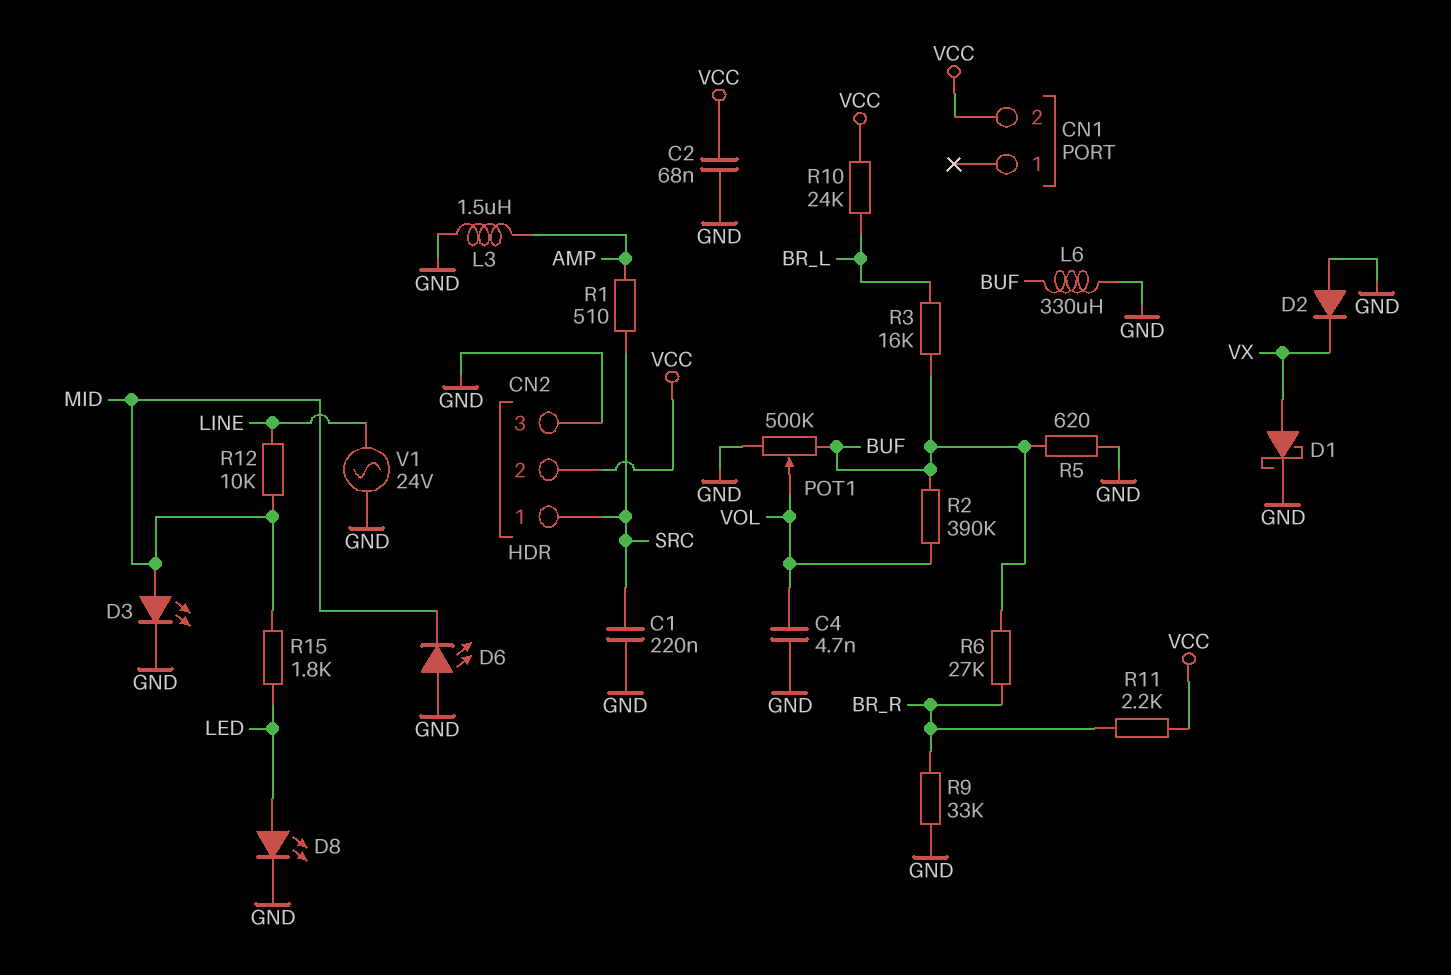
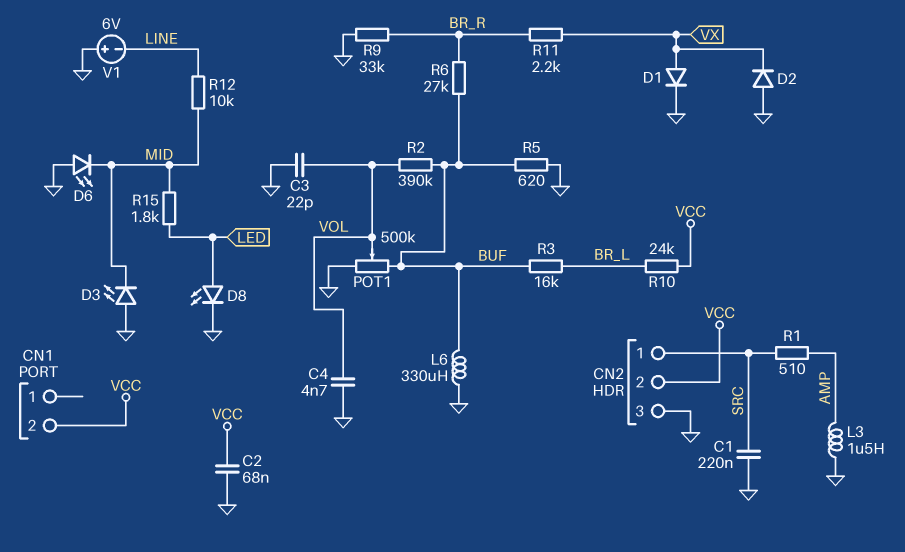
C3: none -> 22pF (GND, VOL)
D1: schottky (A VX, K GND) -> diode (A VX, K GND)
D3: LED (A MID, K GND) -> LED (A GND, K MID)
R11: 2.2k (BR_R, VCC) -> 2.2k (BR_R, VX)
V1: AC 24V (GND, LINE) -> 6V (plus GND, minus LINE)

